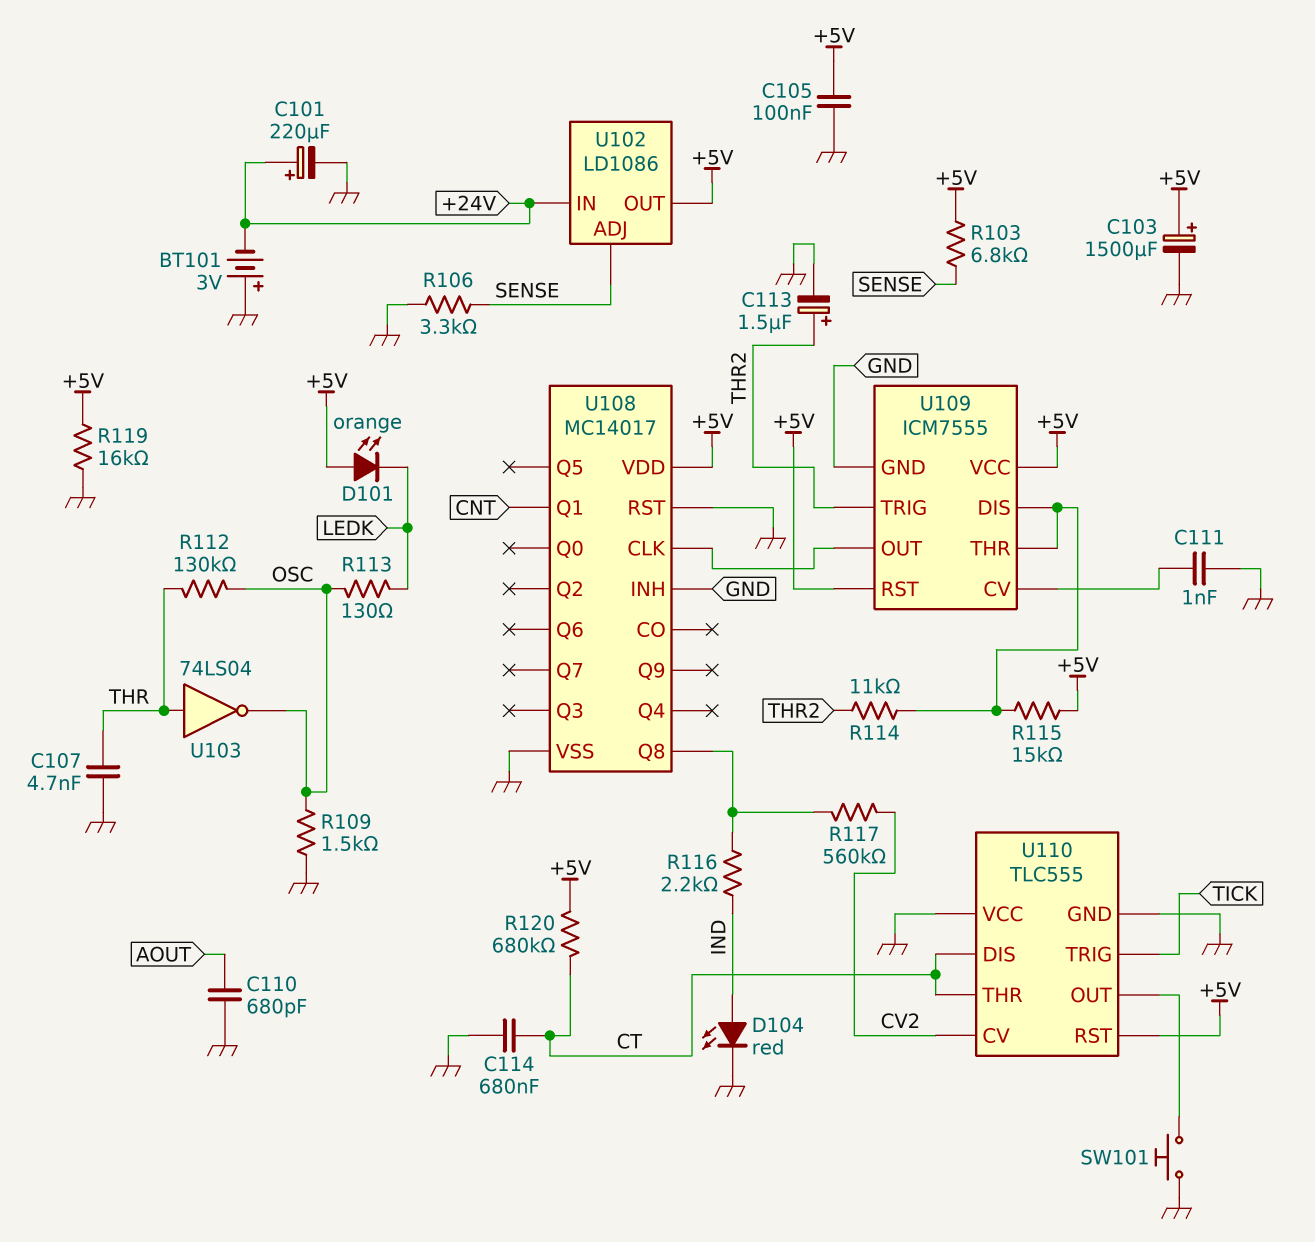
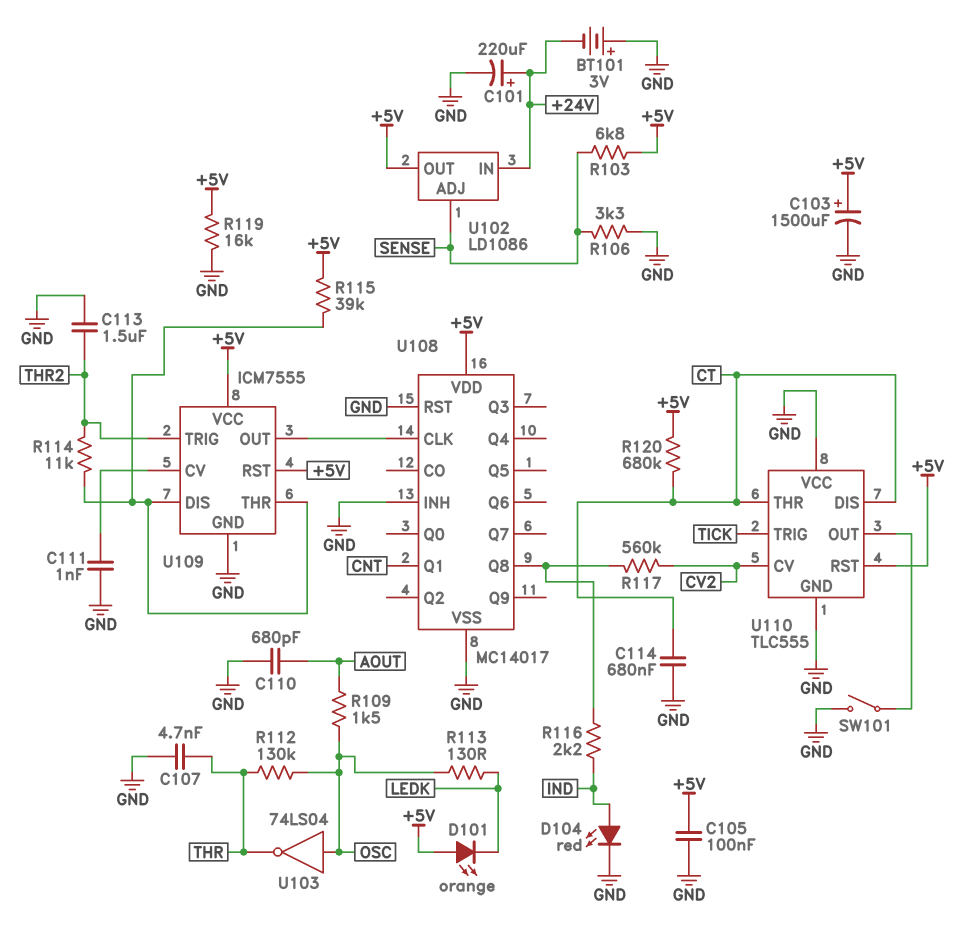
C113: 1.5uF (plus THR2, minus GND) -> 1.5uF (GND, THR2)
R109: 1.5k (GND, OSC) -> 1.5k (AOUT, OSC)
R115: 15k (+5V, U109/DIS) -> 39k (+5V, U109/DIS)
SW101: button (GND, U110/OUT) -> switch (GND, U110/OUT)
U103: NOT 74LS04 (in THR, out OSC) -> NOT 74LS04 (in OSC, out THR)

